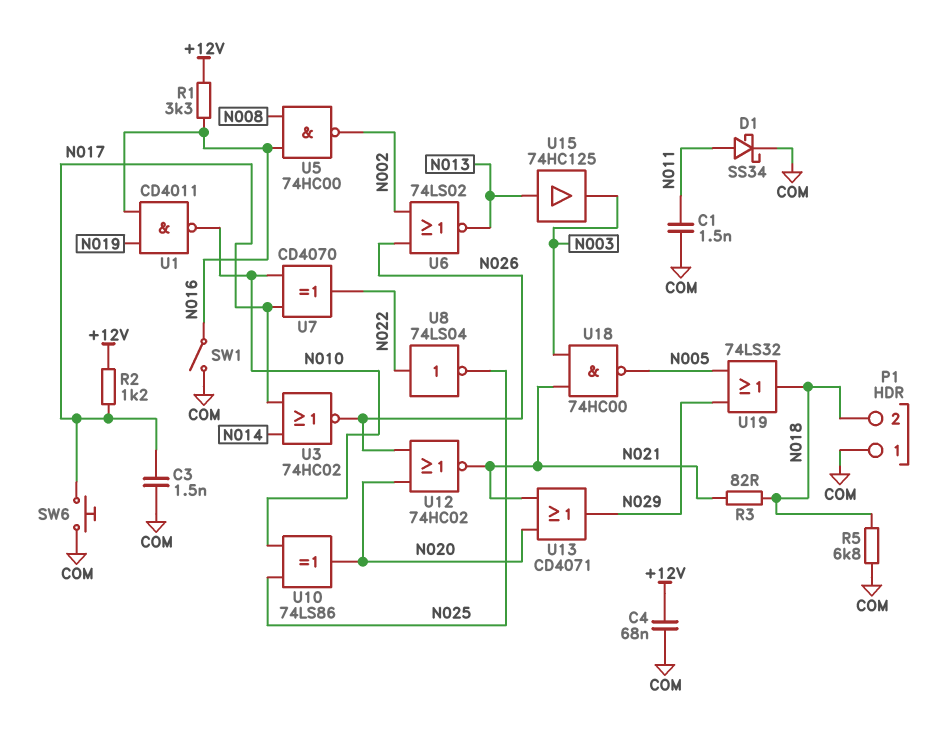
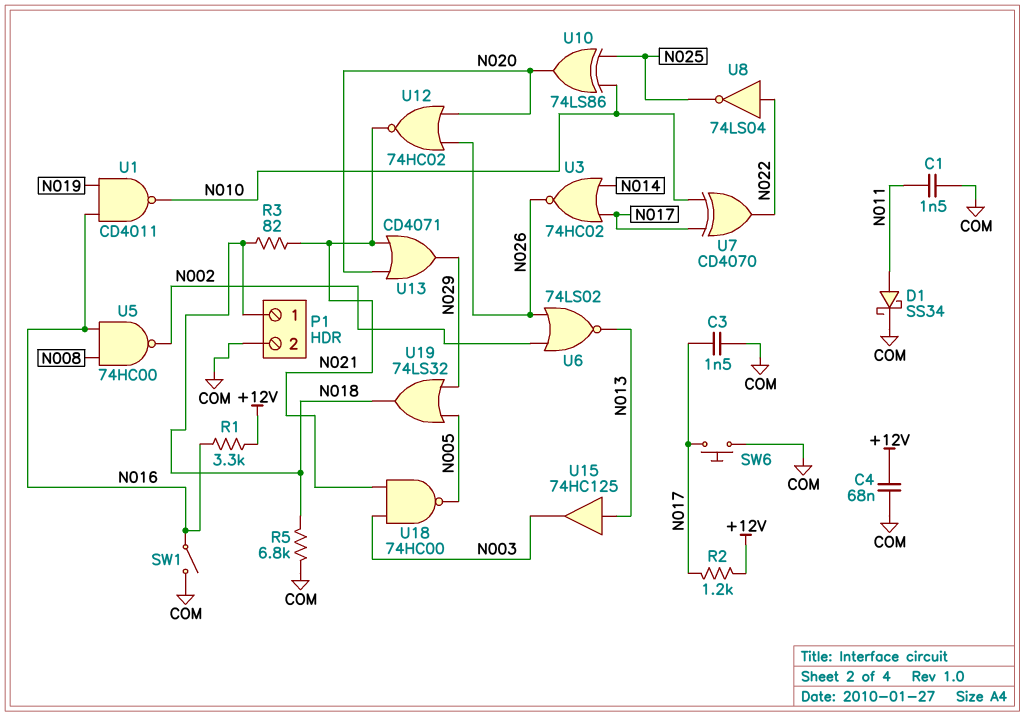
P1 pin 1: COM -> N018
P1 pin 2: N018 -> COM

